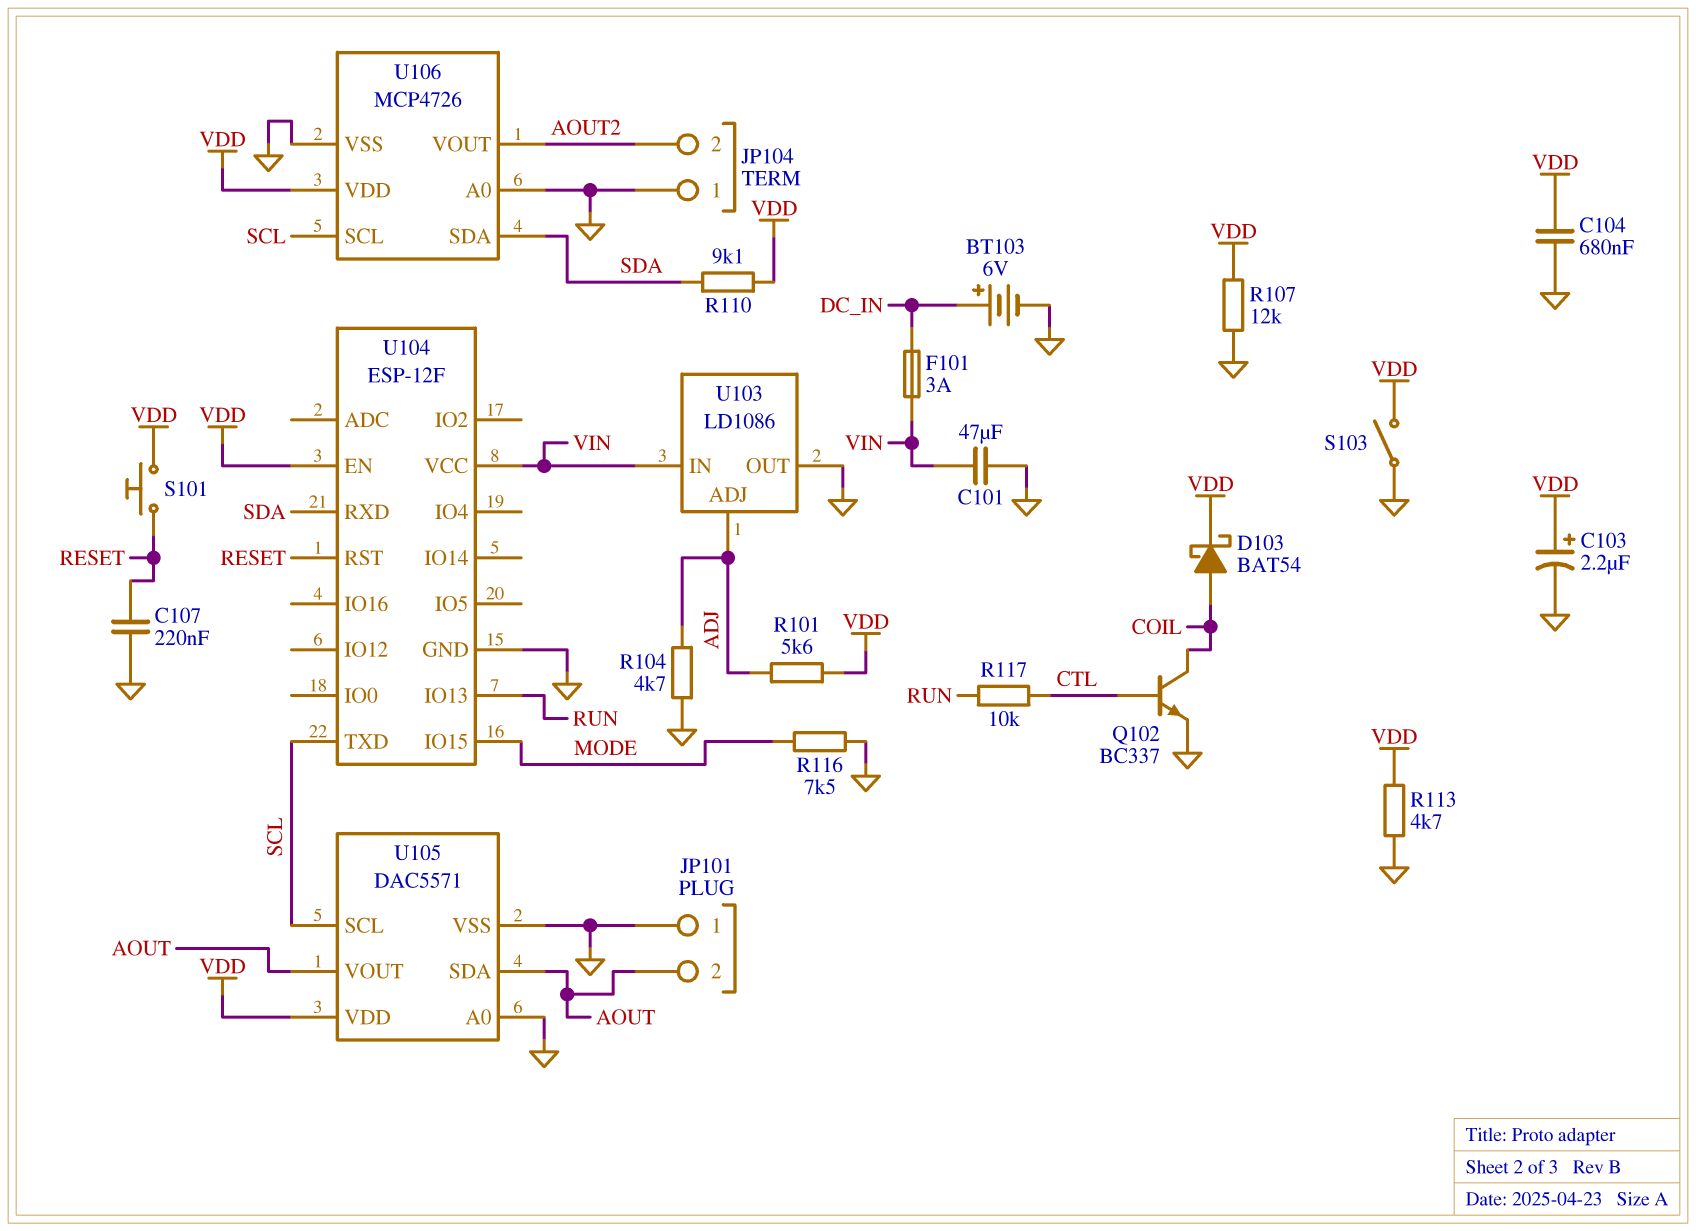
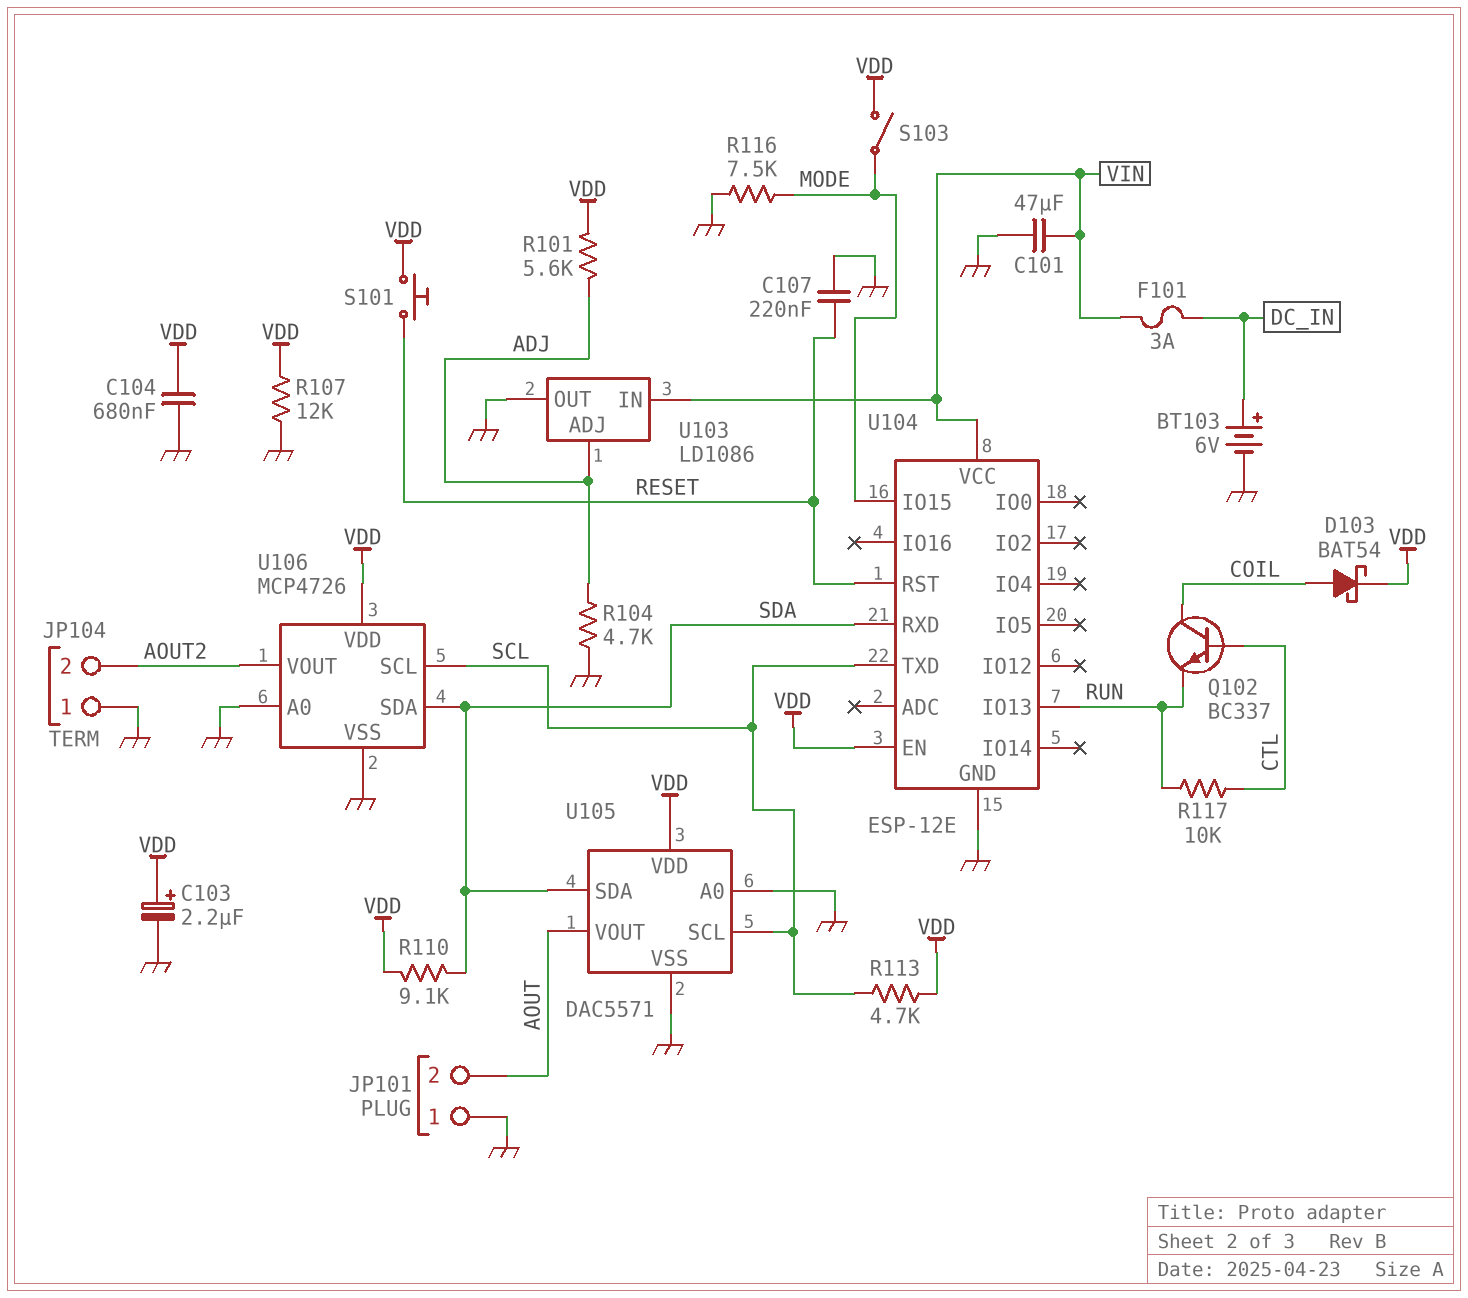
Q102: NPN BC337 (B CTL, C COIL, E GND) -> NPN BC337 (B CTL, C COIL, E RUN)
R113: 4.7k (GND, VDD) -> 4.7k (SCL, VDD)
S103: switch (GND, VDD) -> switch (MODE, VDD)
U104: ESP-12F -> ESP-12E
U105 pin SDA: AOUT -> SDA

